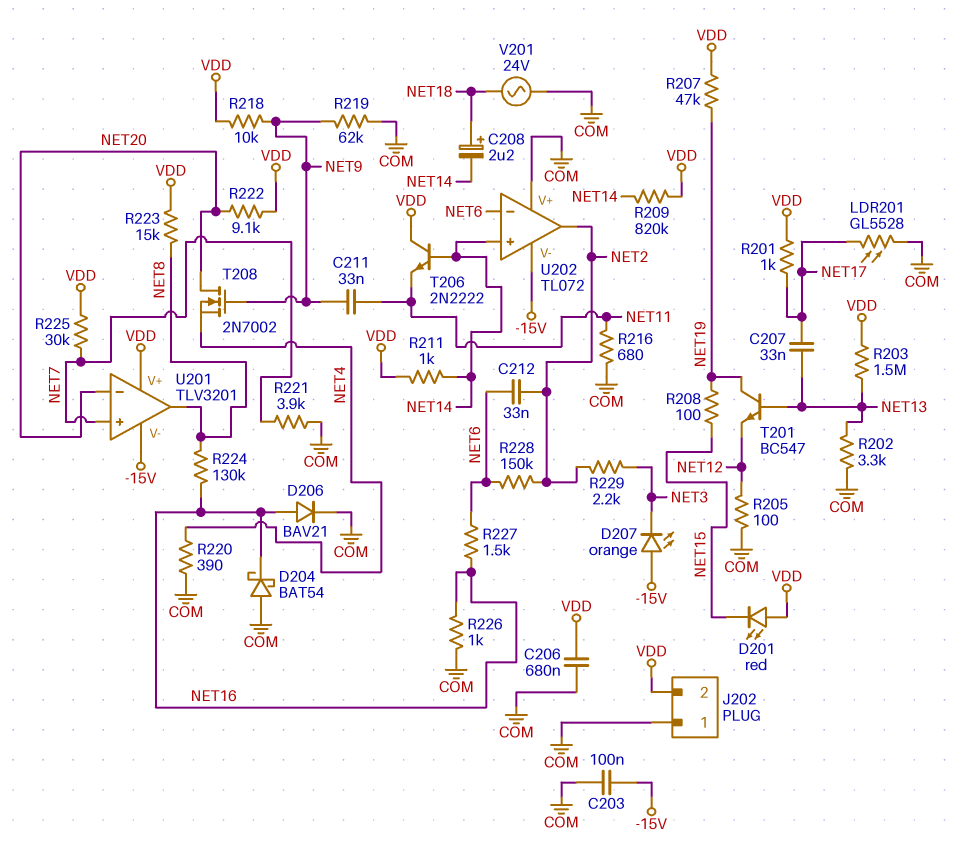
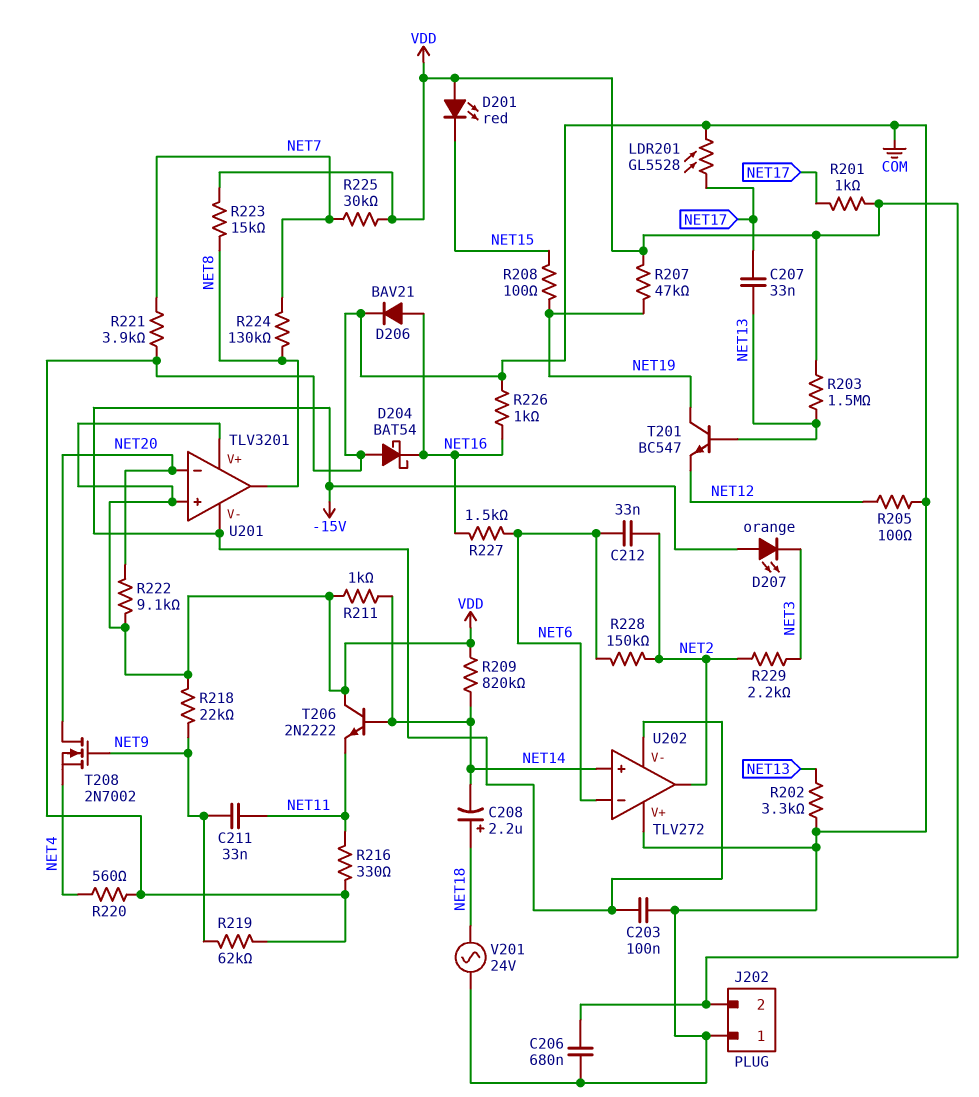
R216: 680 (COM, NET11) -> 330 (COM, NET11)
R218: 10k (NET9, VDD) -> 22k (NET9, VDD)
R220: 390 (COM, NET4) -> 560 (COM, NET4)
R224: 130k (NET8, NET16) -> 130k (NET7, NET8)
U201 pin in+: NET7 -> VDD
U202: TL072 -> TLV272

